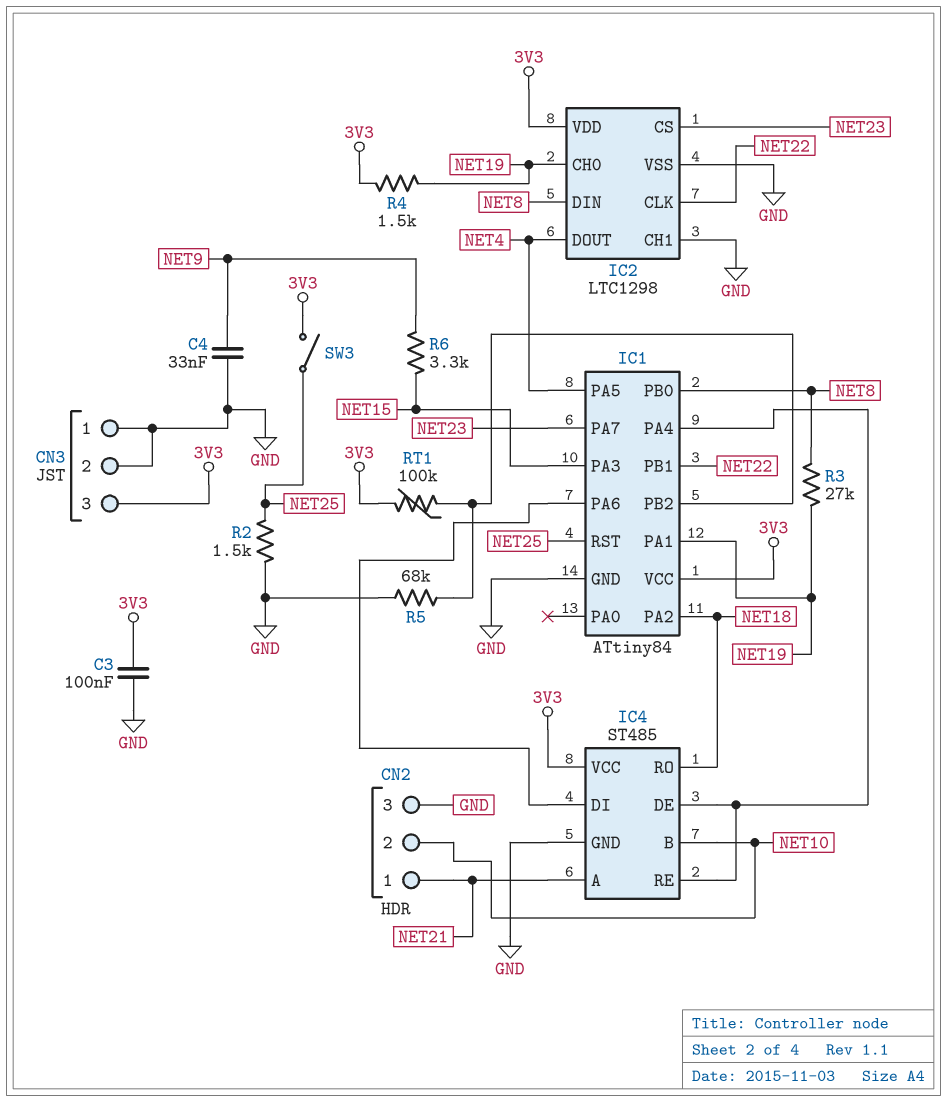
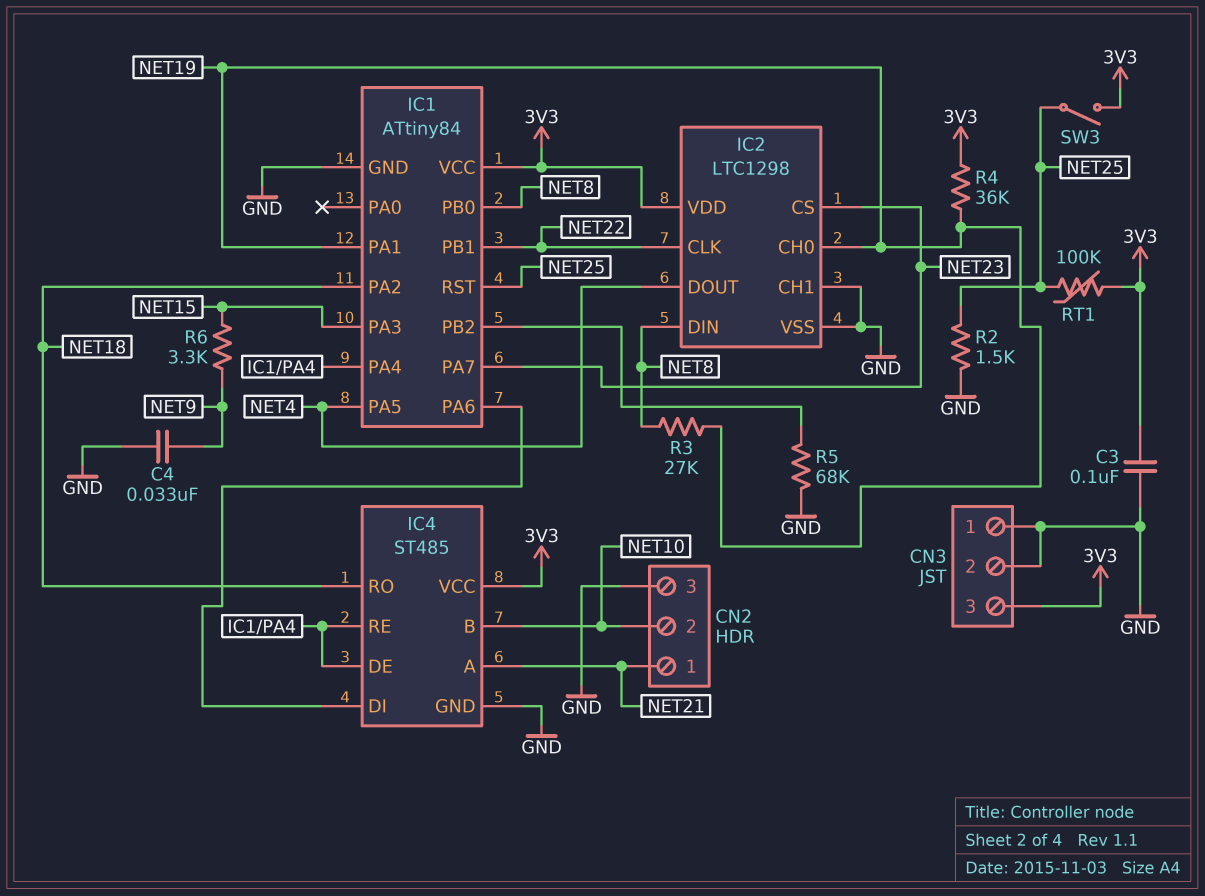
R4: 1.5k (3V3, NET19) -> 36k (3V3, NET19)
RT1: 100k (3V3, IC1/PB2) -> 100k (3V3, NET25)

